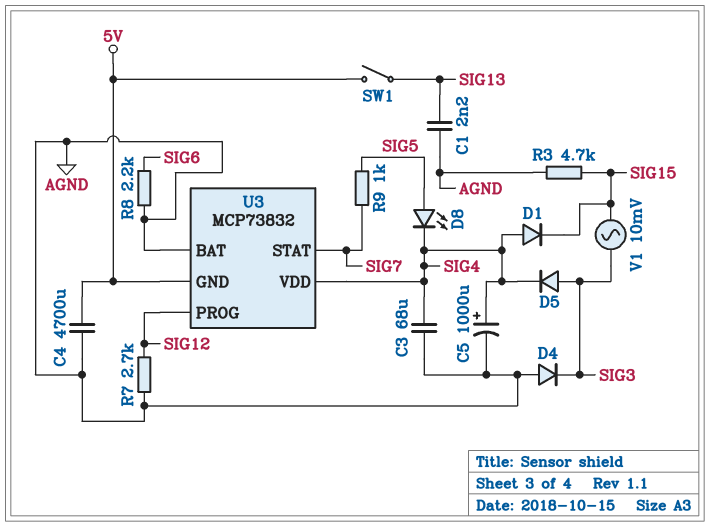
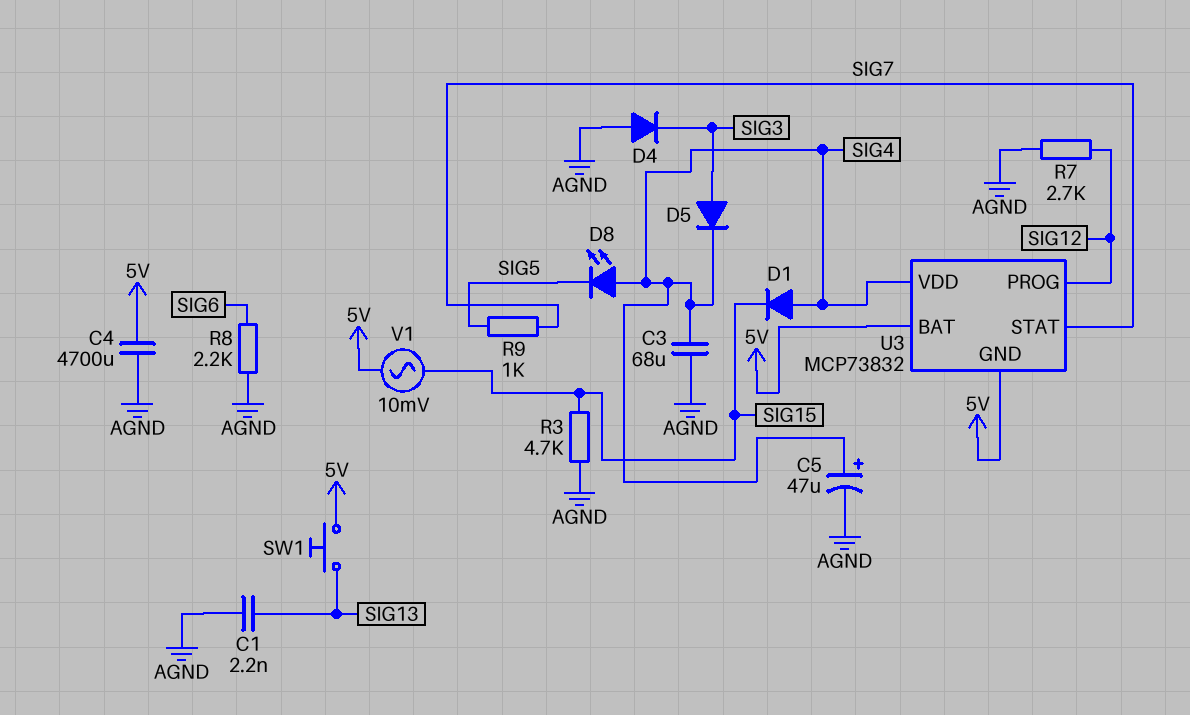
C5: 1000uF (plus SIG4, minus AGND) -> 47uF (plus SIG4, minus AGND)
D8: LED (A SIG5, K SIG4) -> LED (A SIG4, K SIG5)
SW1: switch (5V, SIG13) -> button (5V, SIG13)
U3 pin BAT: AGND -> 5V
V1: AC 10mV (SIG3, SIG15) -> AC 10mV (5V, SIG15)

